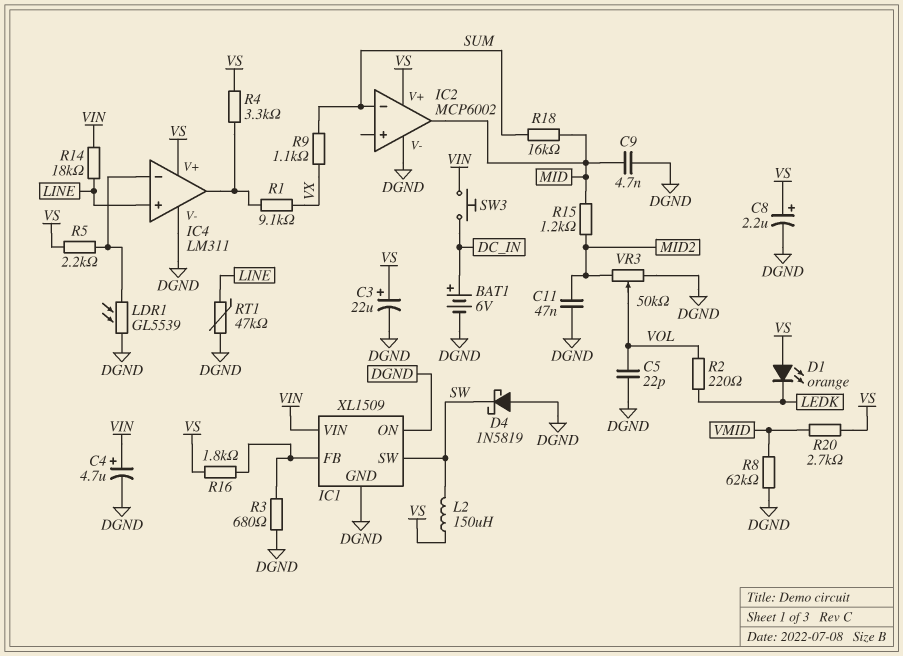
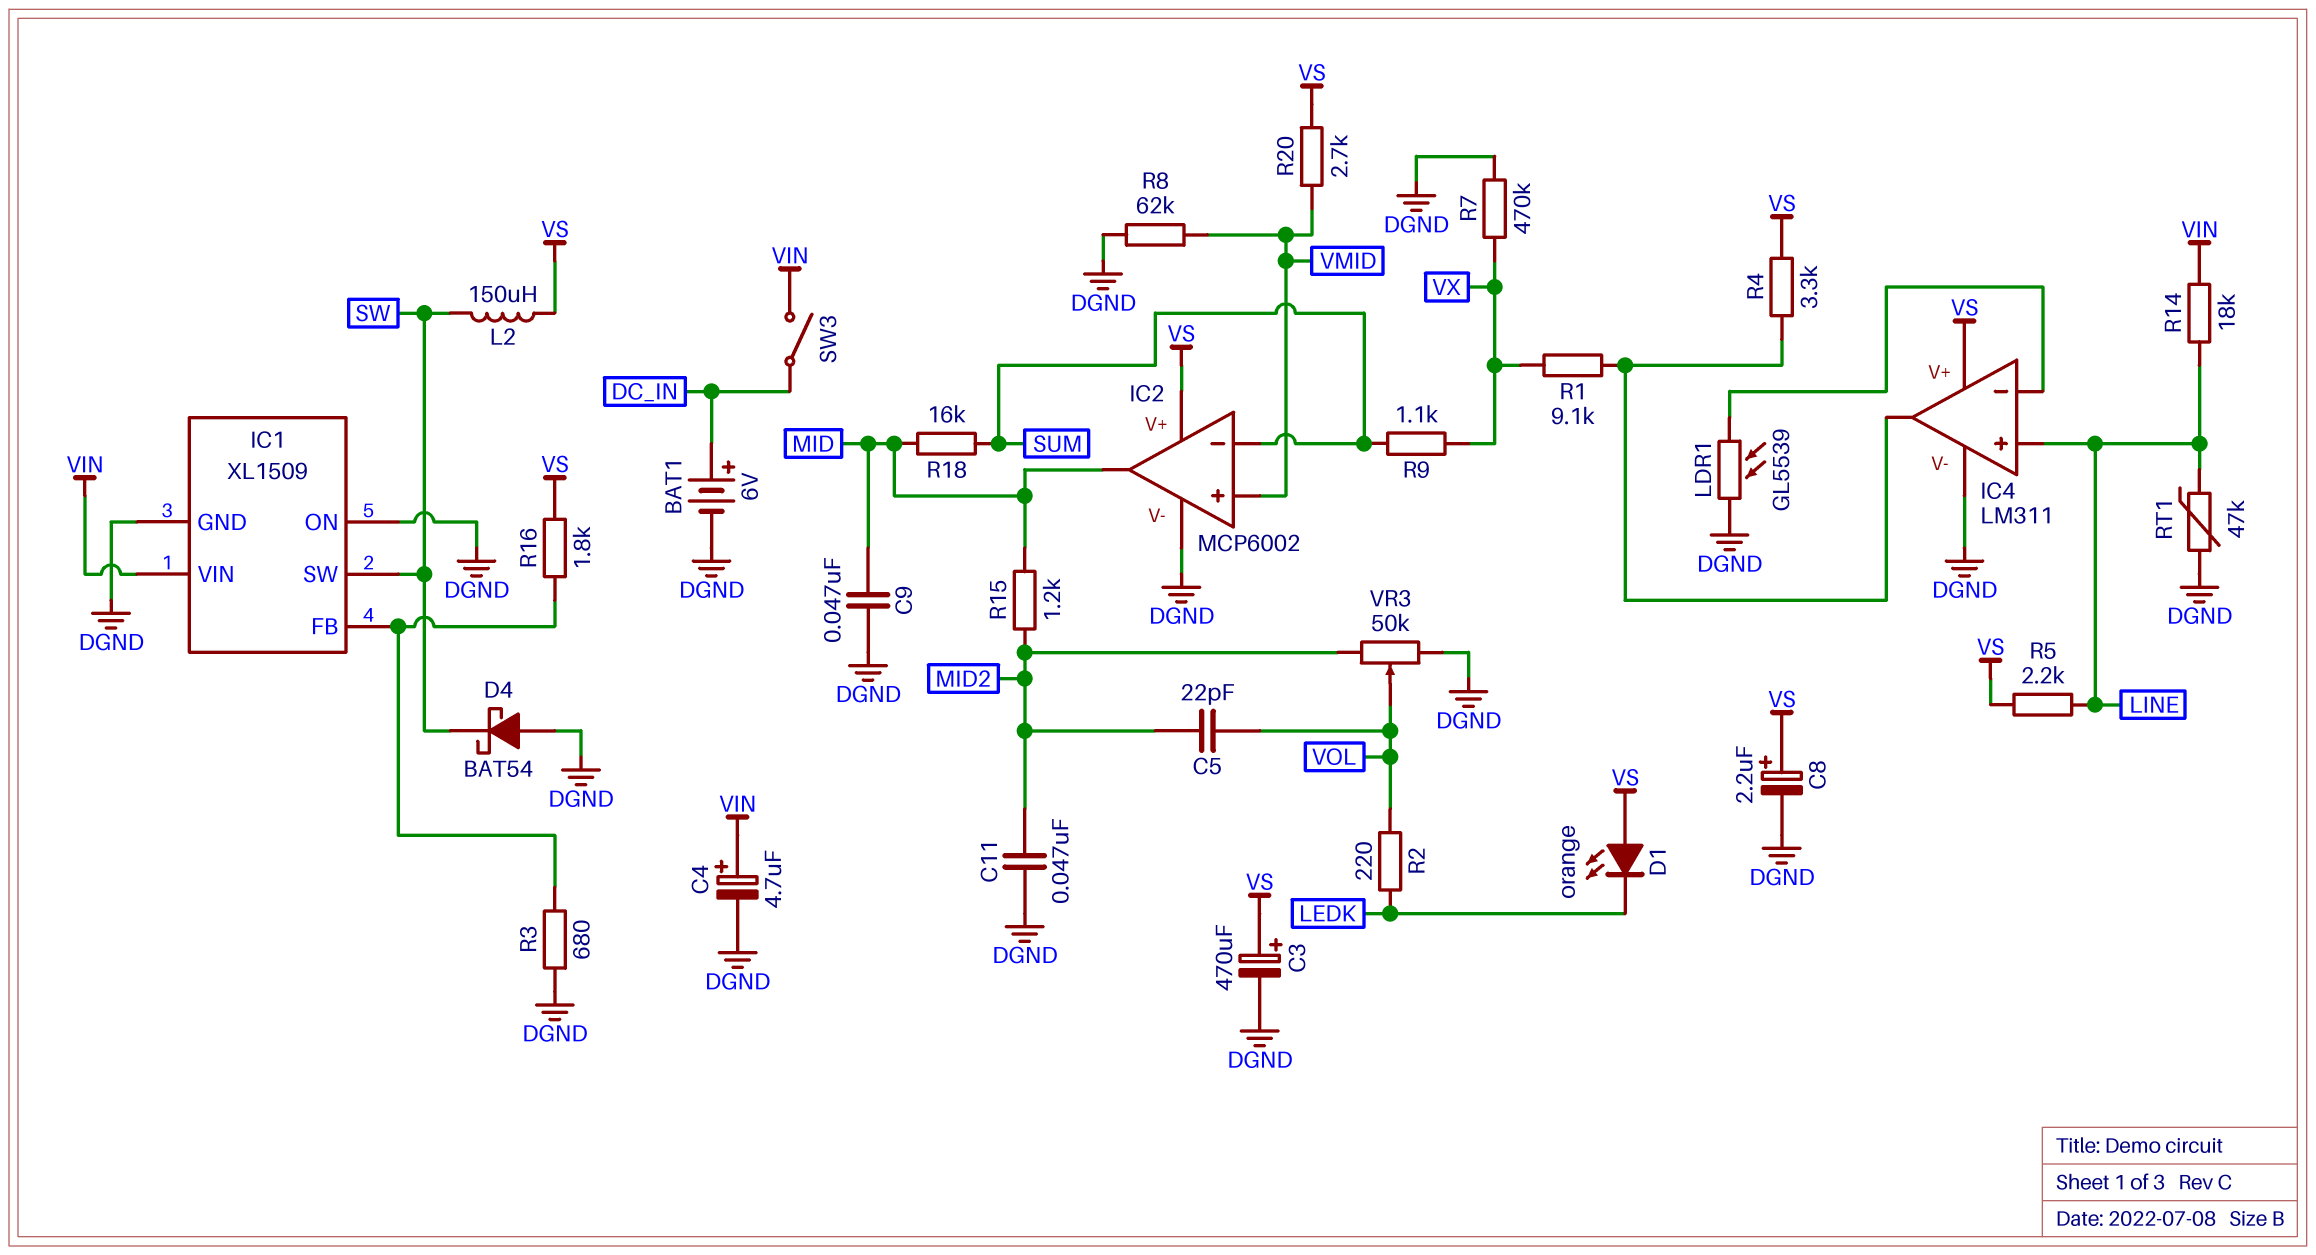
C3: 22uF (plus VS, minus DGND) -> 470uF (plus VS, minus DGND)
C5: 22pF (DGND, VOL) -> 22pF (MID2, VOL)
C9: 4.7nF (DGND, MID) -> 47nF (DGND, MID)
D4: schottky 1N5819 (A DGND, K SW) -> schottky BAT54 (A DGND, K SW)
IC2 pin in+: none -> VMID
R5: 2.2k (IC4/in-, VS) -> 2.2k (LINE, VS)
R7: none -> 470k (DGND, VX)
SW3: button (DC_IN, VIN) -> switch (DC_IN, VIN)

